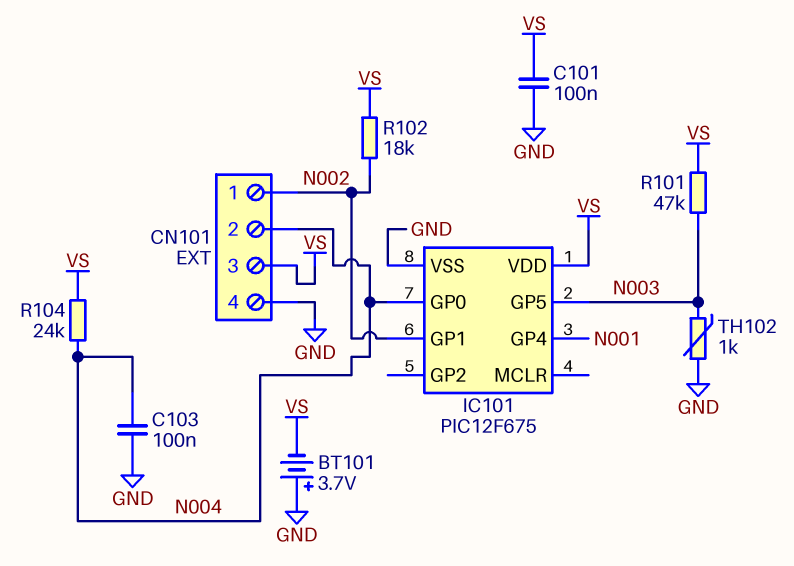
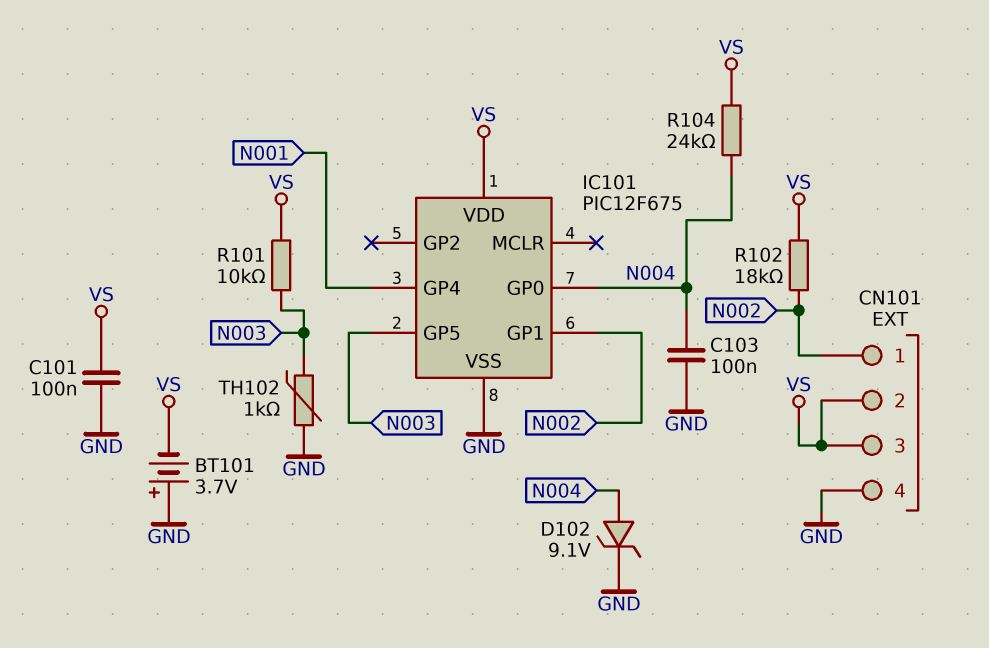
CN101 pin 2: N004 -> VS
D102: none -> zener 9.1V (A N004, K GND)
R101: 47k (N003, VS) -> 10k (N003, VS)

